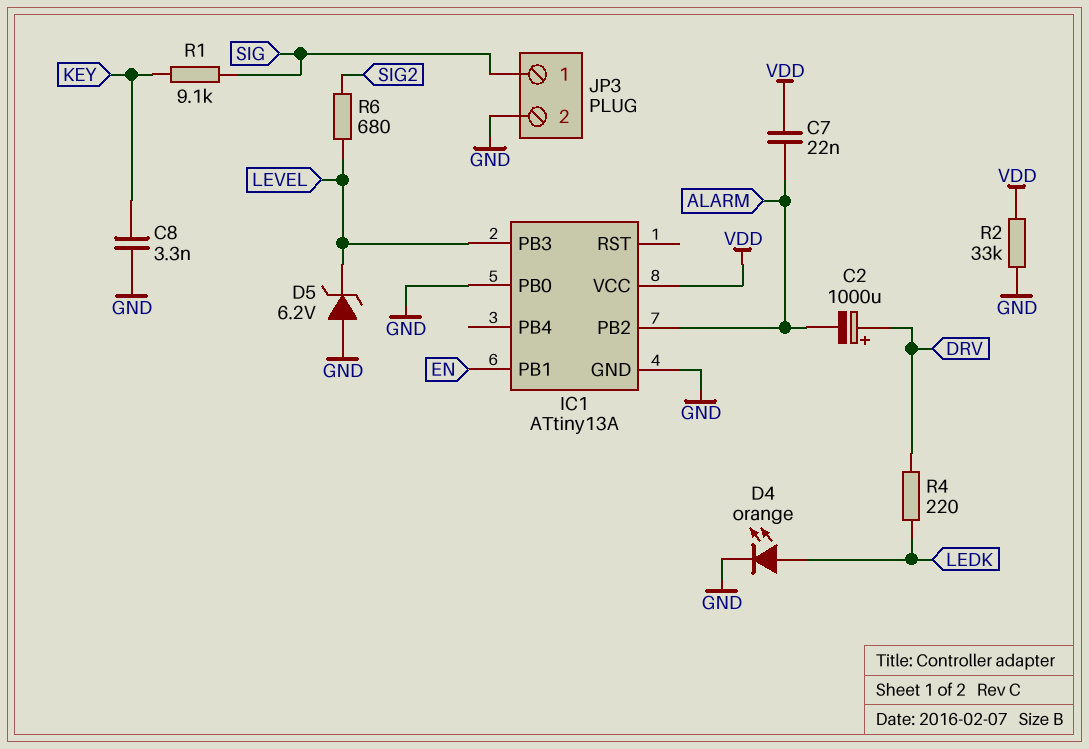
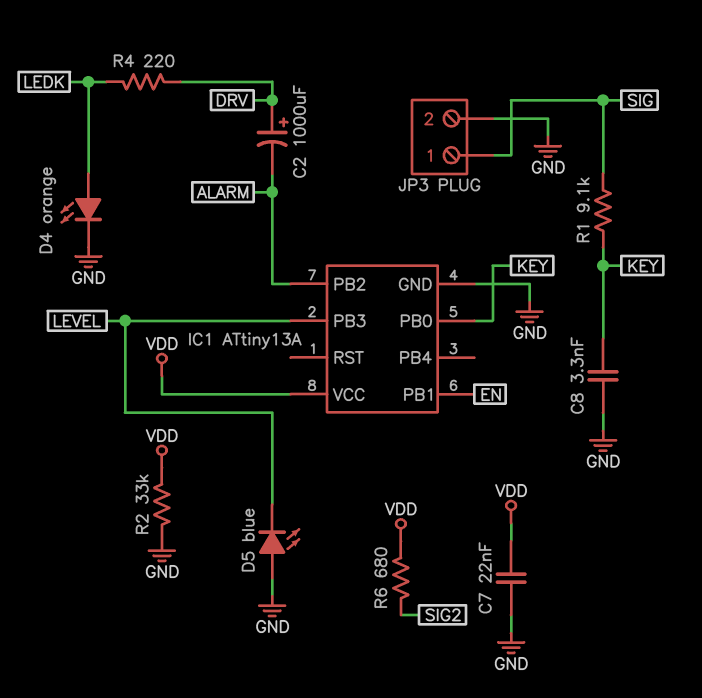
C7: 22nF (ALARM, VDD) -> 22nF (GND, VDD)
D5: zener 6.2V (A GND, K LEVEL) -> LED blue (A GND, K LEVEL)
IC1 pin PB0: GND -> KEY
R6: 680 (LEVEL, SIG2) -> 680 (SIG2, VDD)

